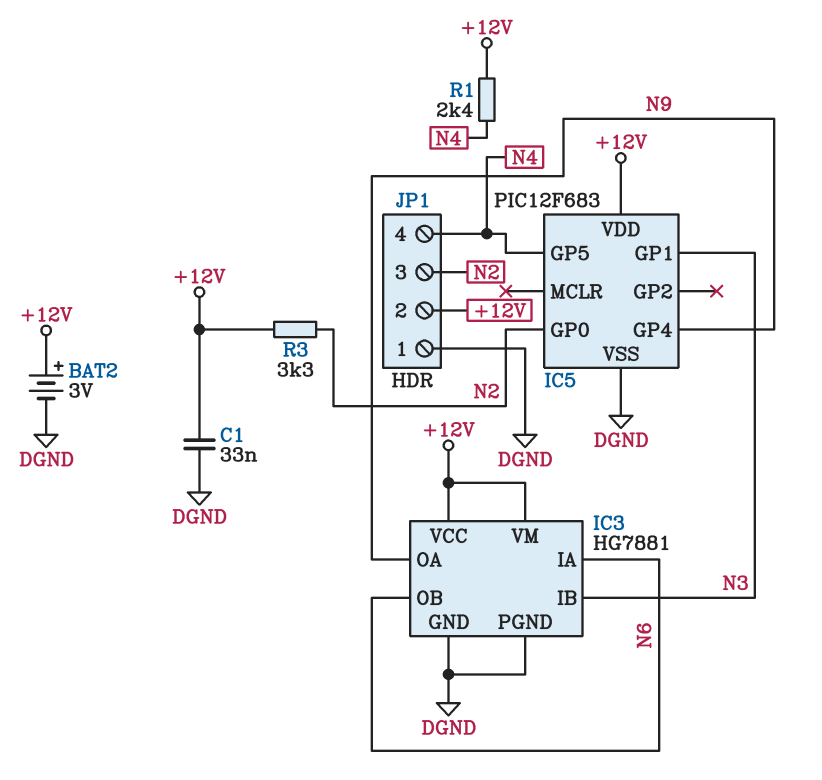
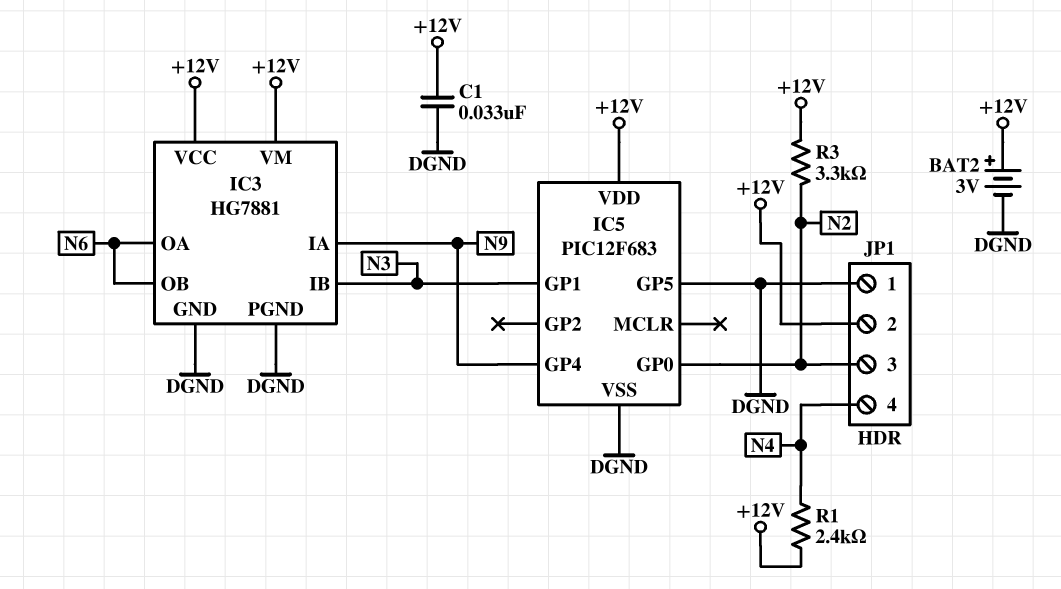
IC3 pin IA: N6 -> N9
IC3 pin OA: N9 -> N6
IC5 pin GP5: N4 -> DGND

